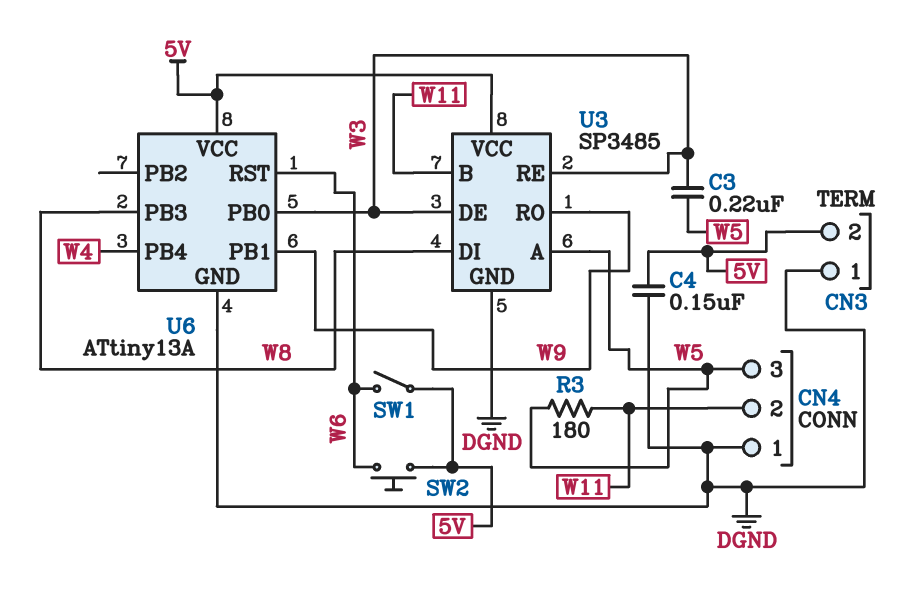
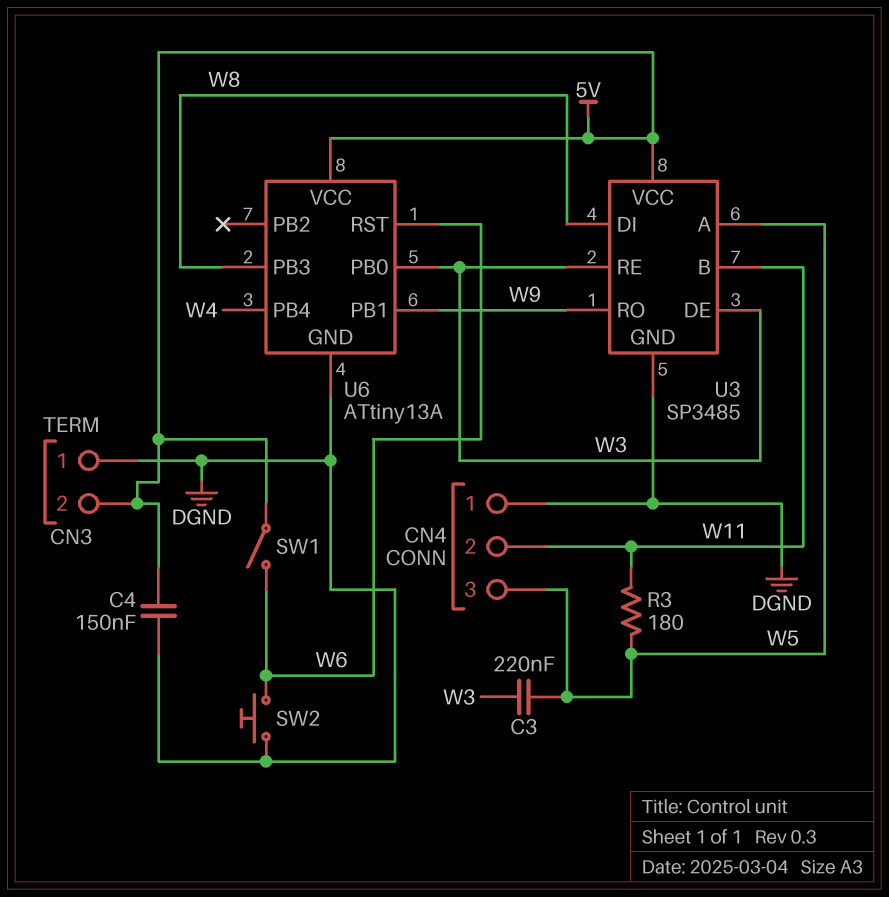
SW2: button (5V, W6) -> button (DGND, W6)

